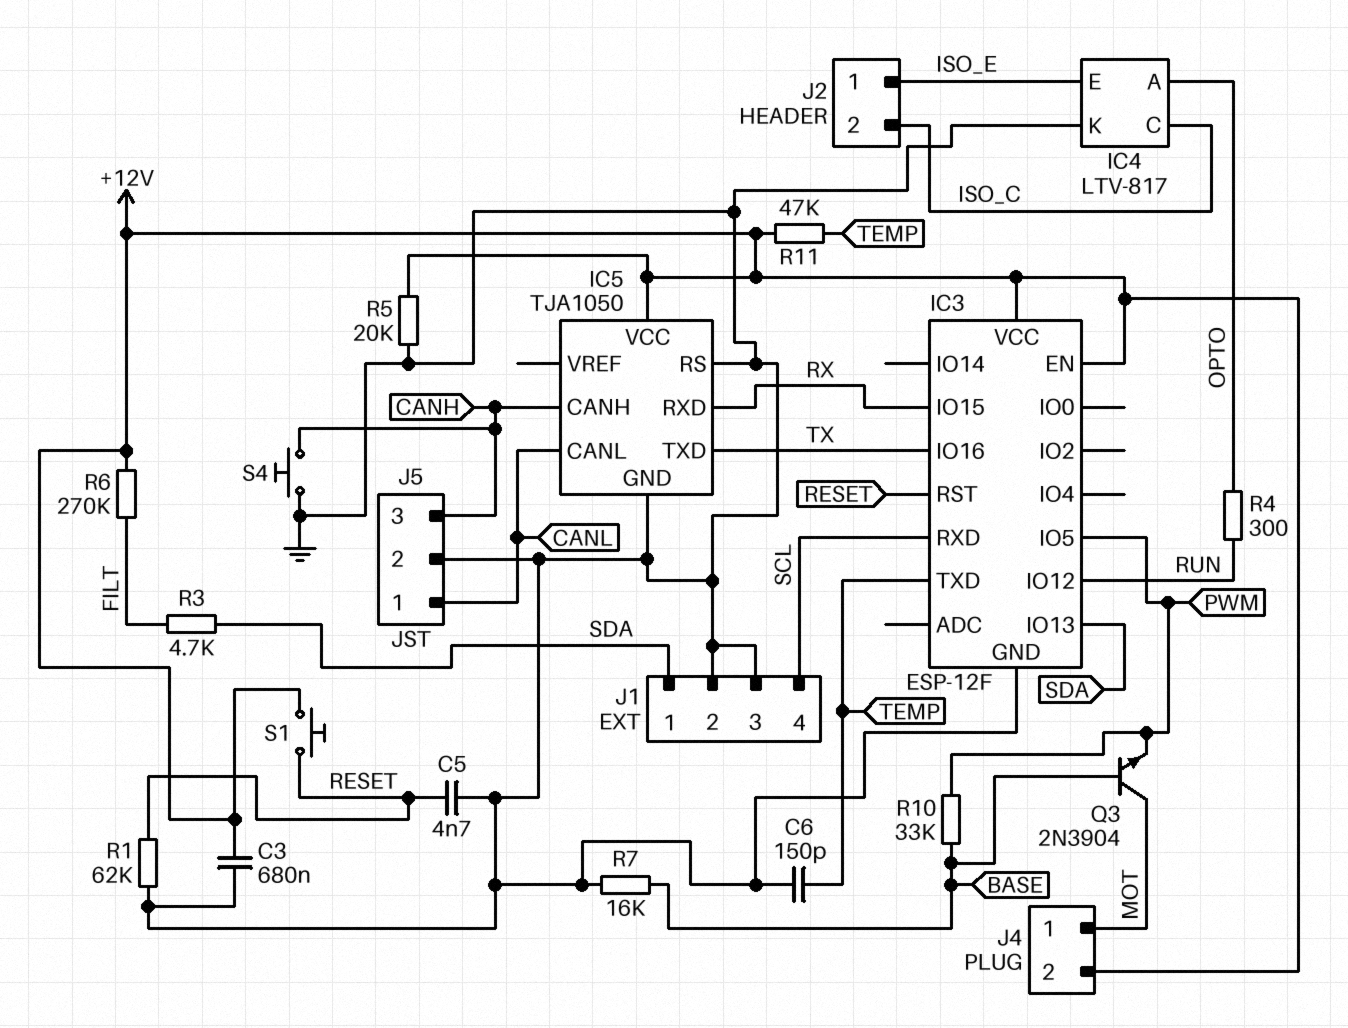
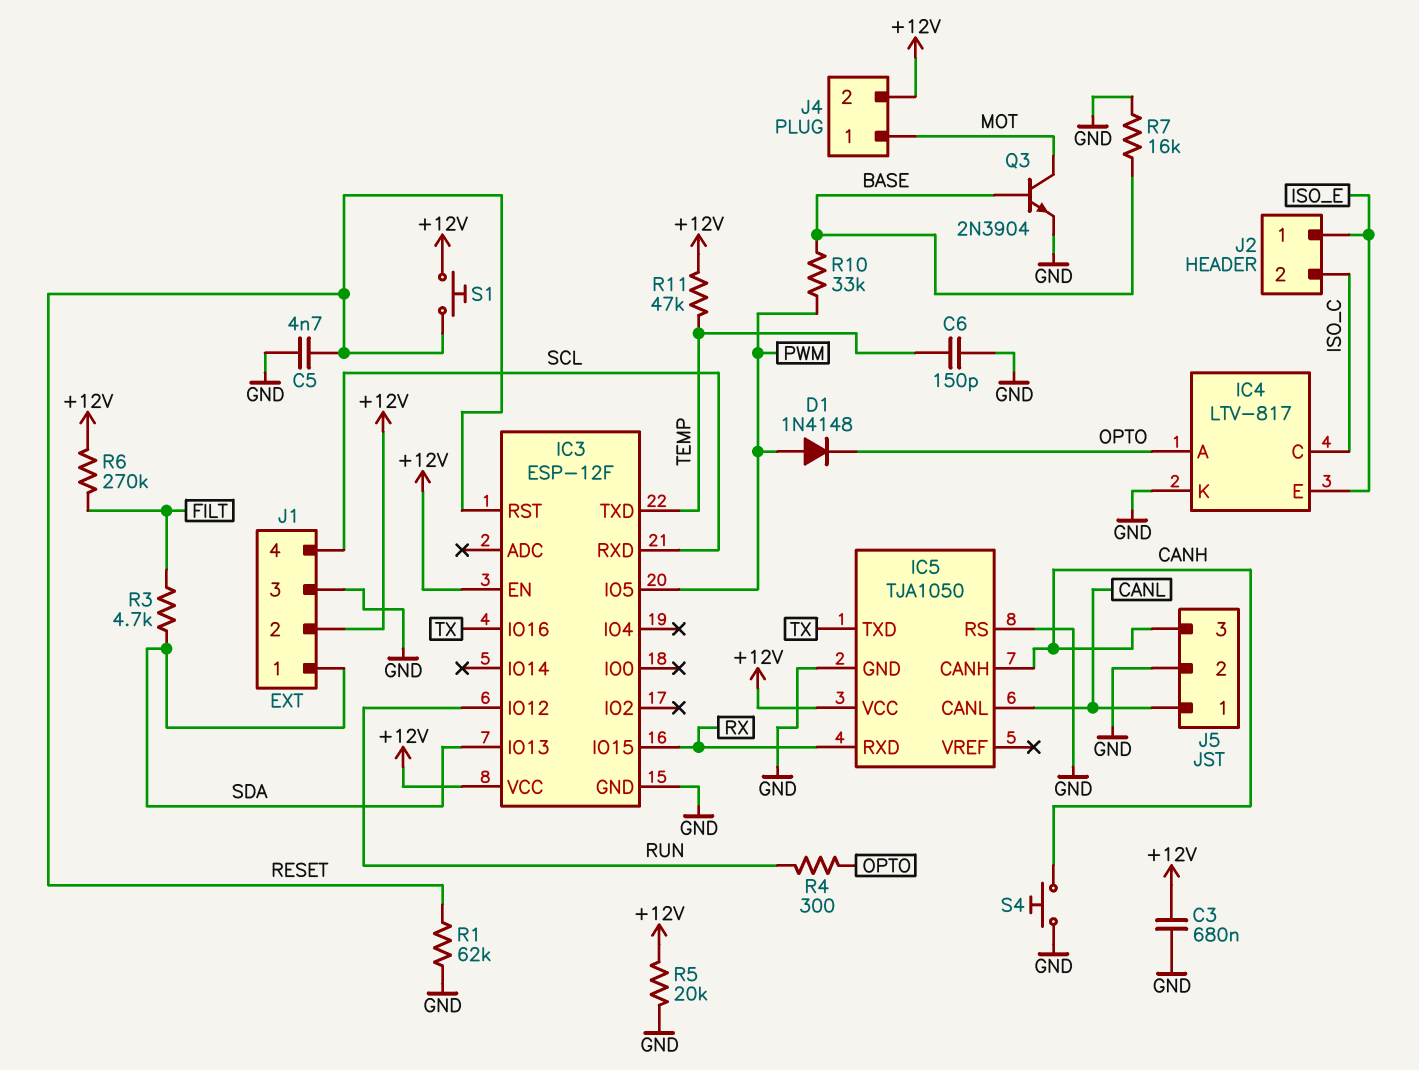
D1: none -> diode 1N4148 (A PWM, K OPTO)
J1 pin 2: GND -> +12V
Q3: NPN 2N3904 (B BASE, C MOT, E PWM) -> NPN 2N3904 (B BASE, C MOT, E GND)

